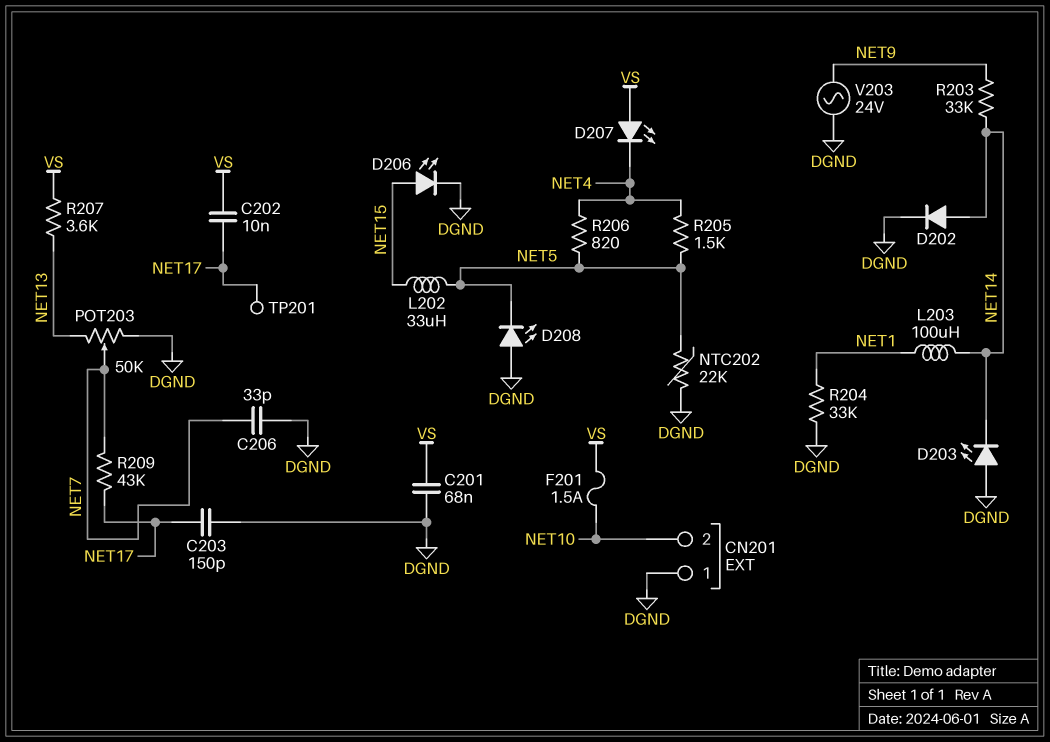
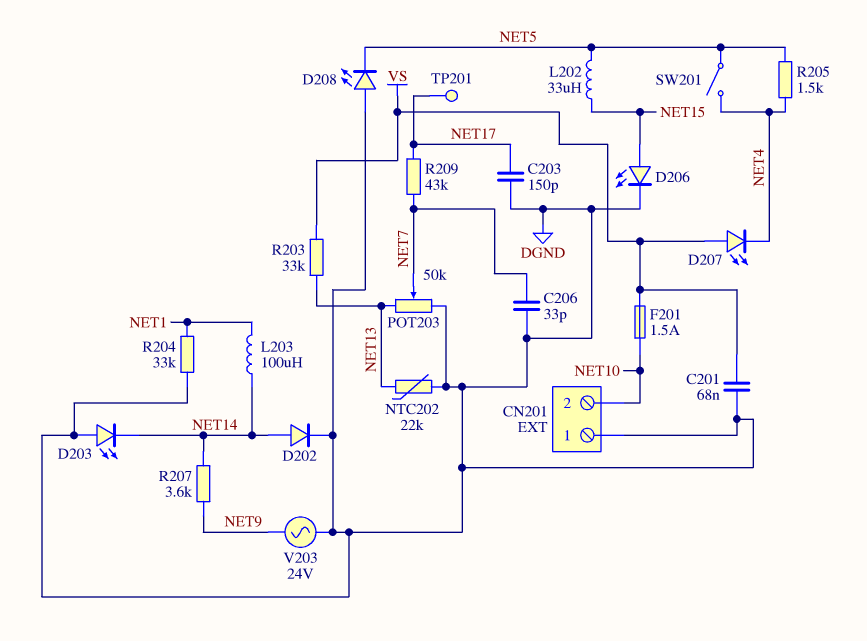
C202: 10nF (NET17, VS) -> none
NTC202: 22k (DGND, NET5) -> 22k (DGND, NET13)
R203: 33k (NET9, NET14) -> 33k (NET13, VS)
R206: 820 (NET4, NET5) -> none
R207: 3.6k (NET13, VS) -> 3.6k (NET9, NET14)
SW201: none -> switch (NET4, NET5)

